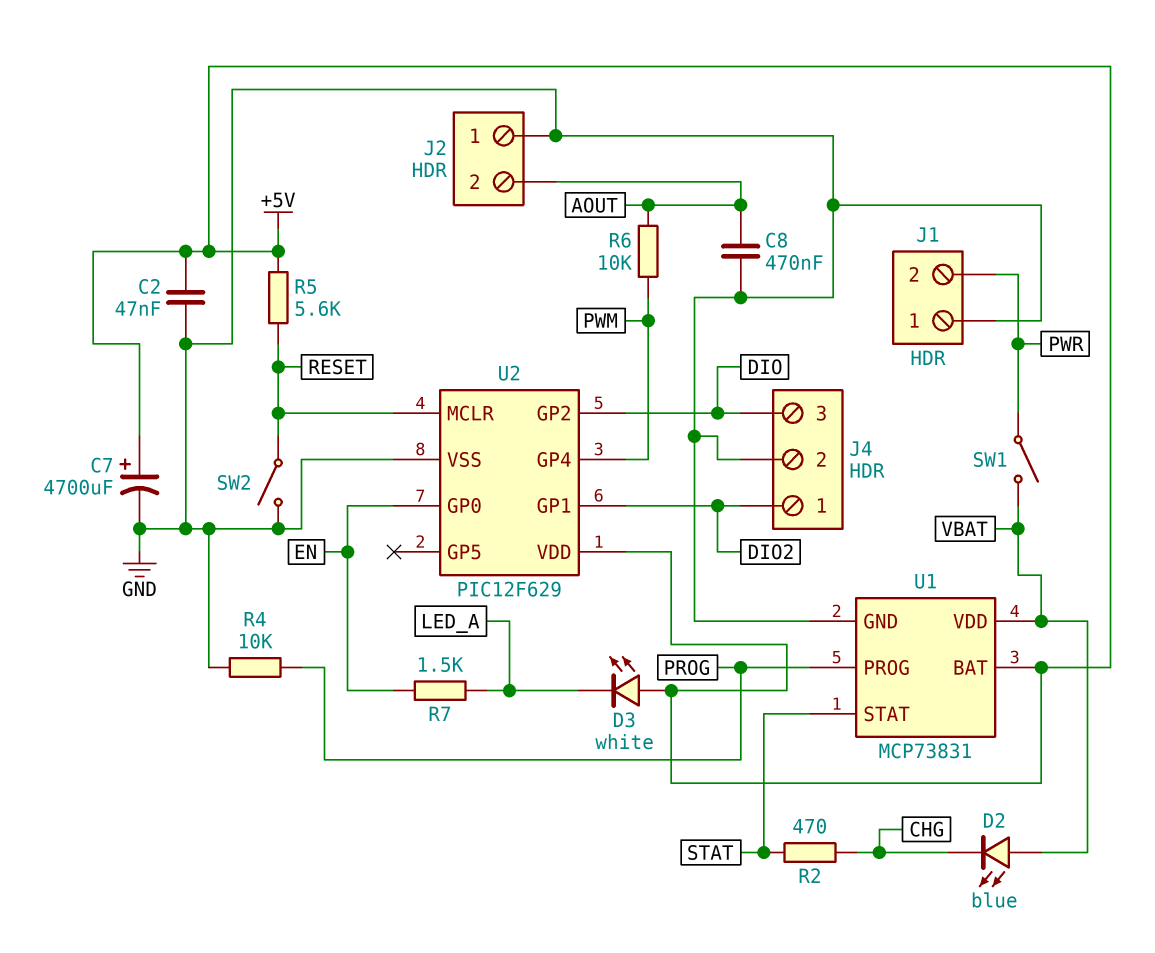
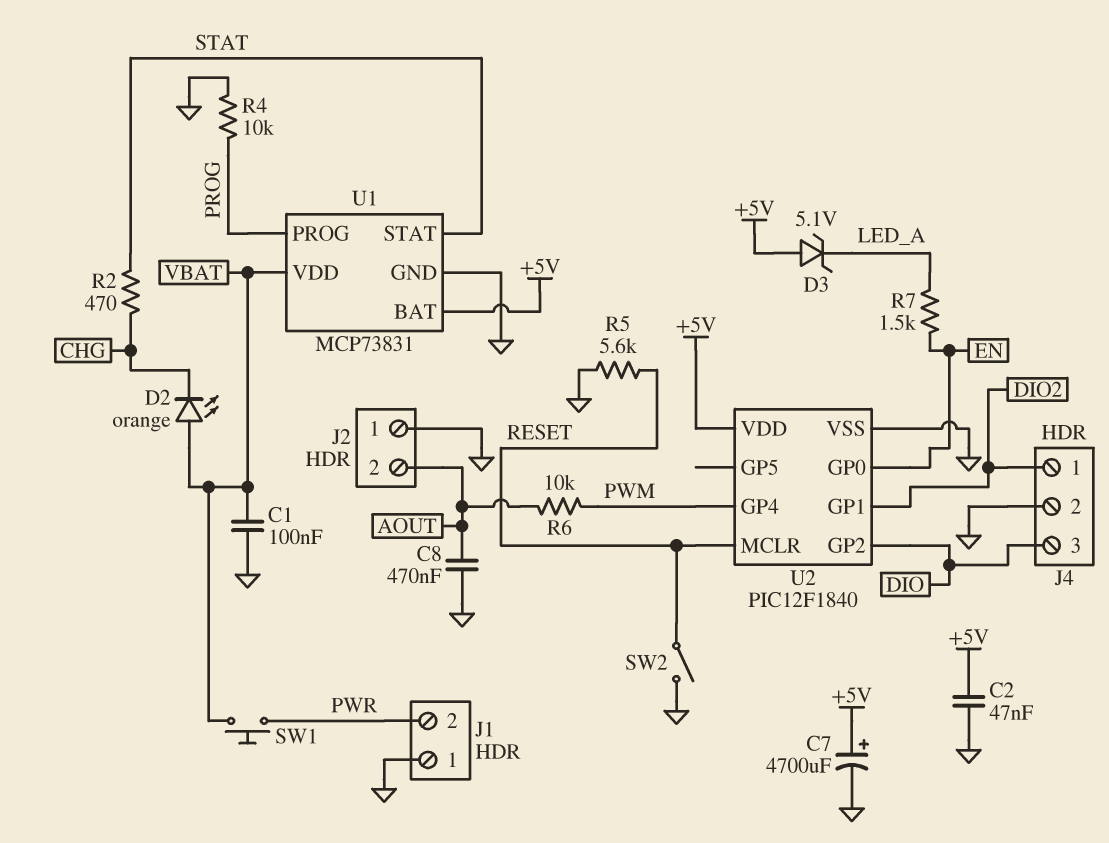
C1: none -> 100nF (GND, VBAT)
D2: LED blue (A VBAT, K CHG) -> LED orange (A VBAT, K CHG)
D3: LED white (A +5V, K LED_A) -> zener 5.1V (A +5V, K LED_A)
R5: 5.6k (+5V, RESET) -> 5.6k (GND, RESET)
SW1: switch (PWR, VBAT) -> button (PWR, VBAT)
U2: PIC12F629 -> PIC12F1840

